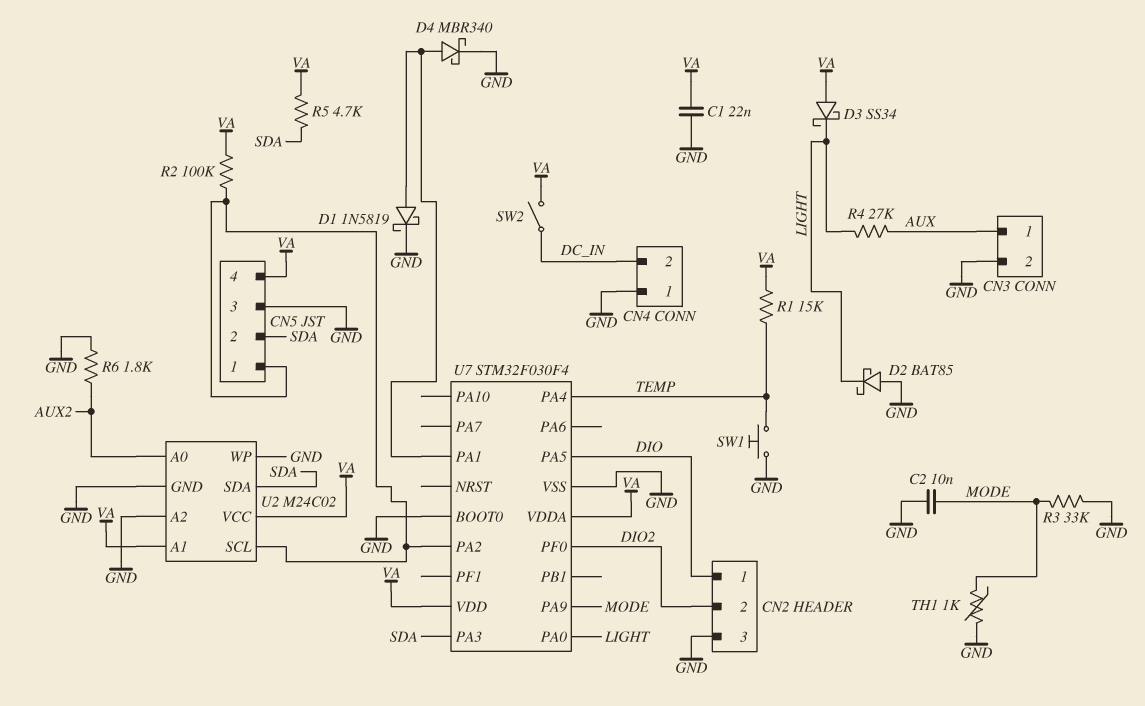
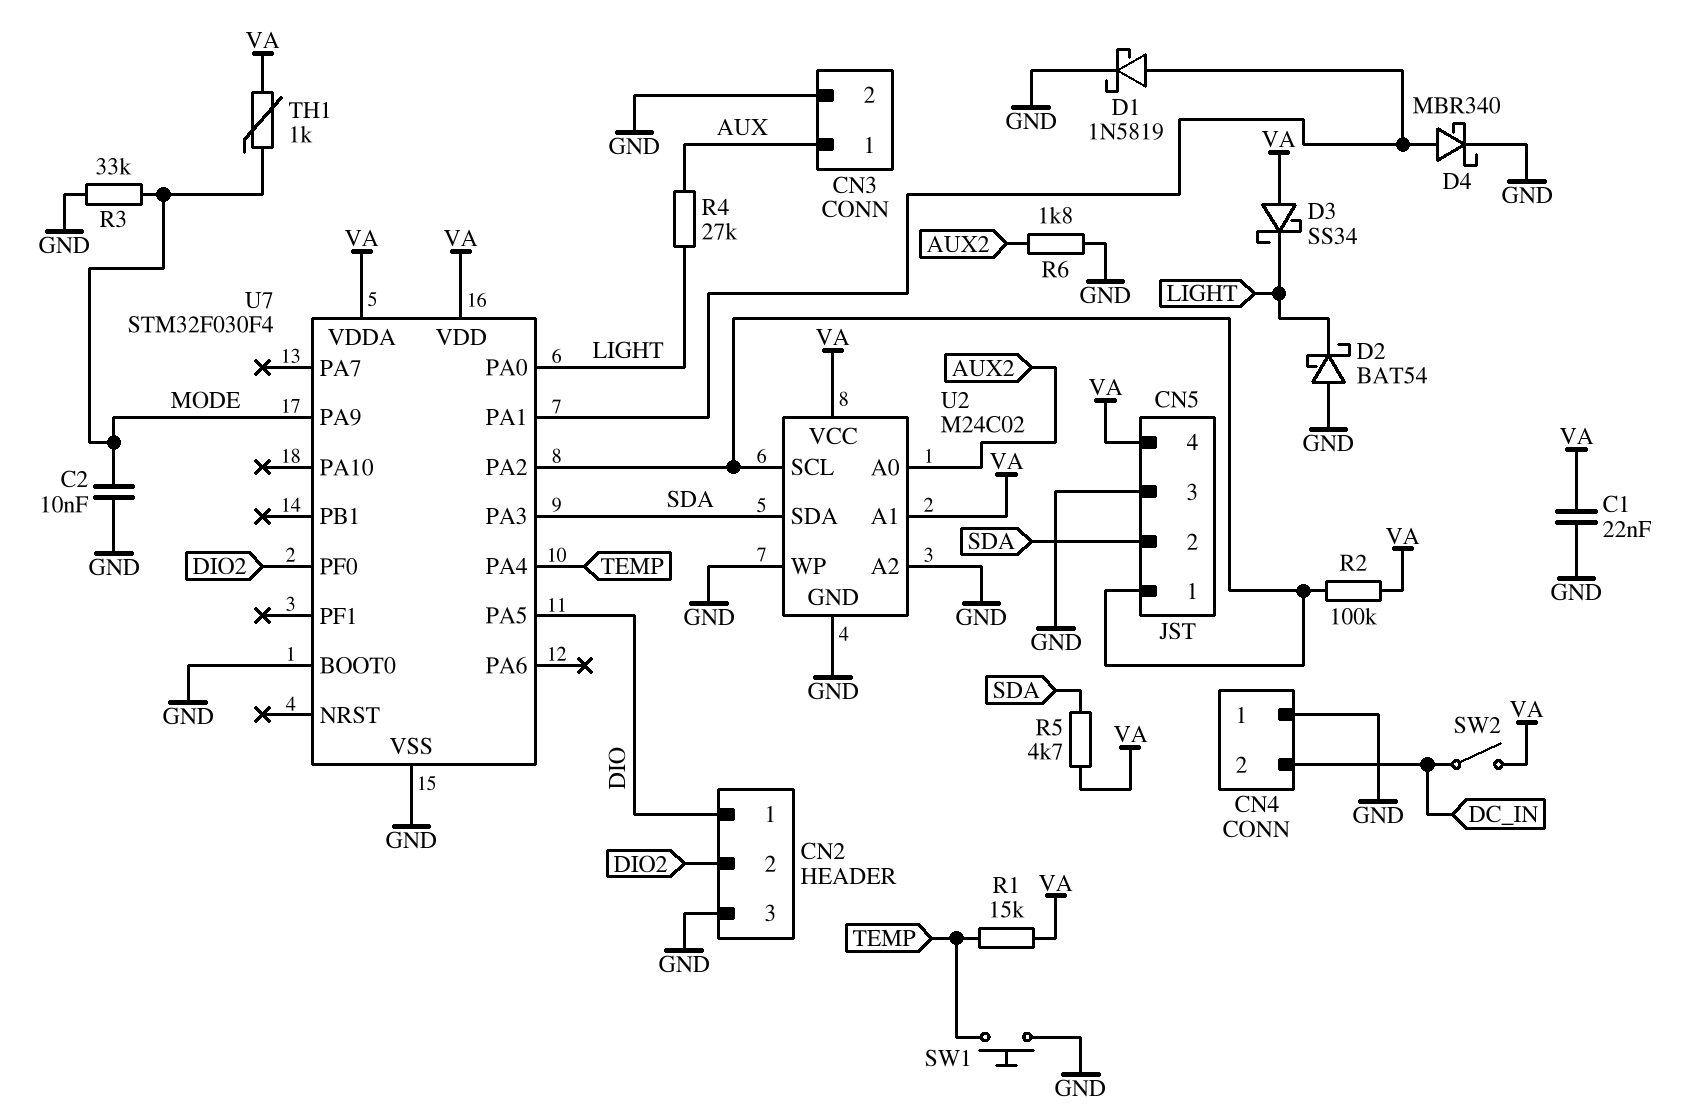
D2: schottky BAT85 (A GND, K LIGHT) -> schottky BAT54 (A GND, K LIGHT)
TH1: 1k (GND, MODE) -> 1k (MODE, VA)

